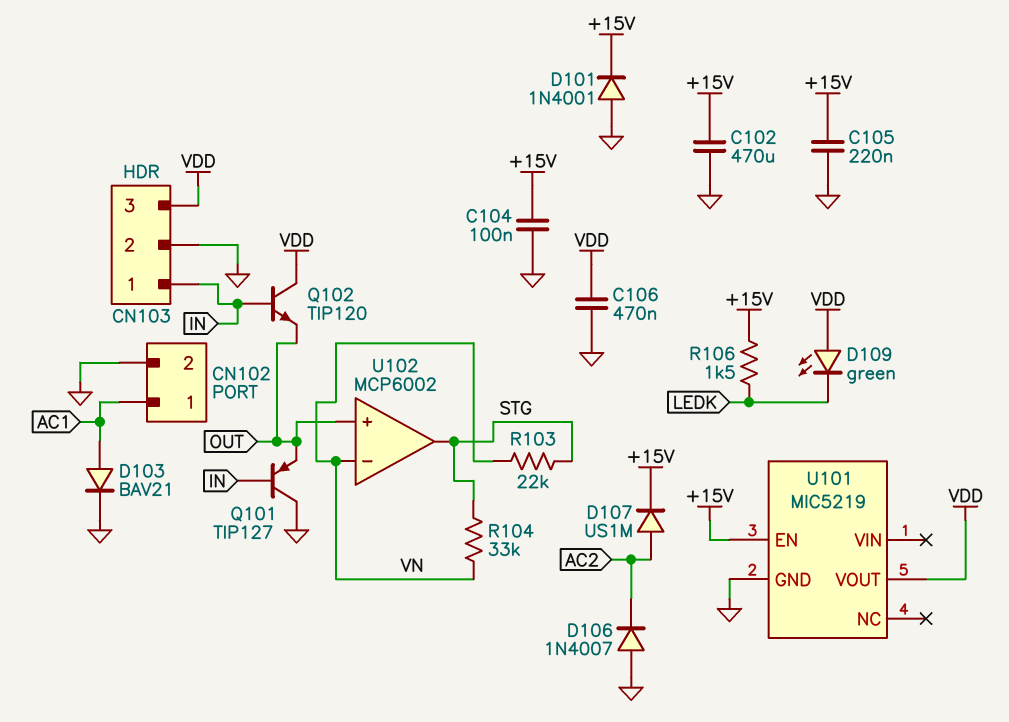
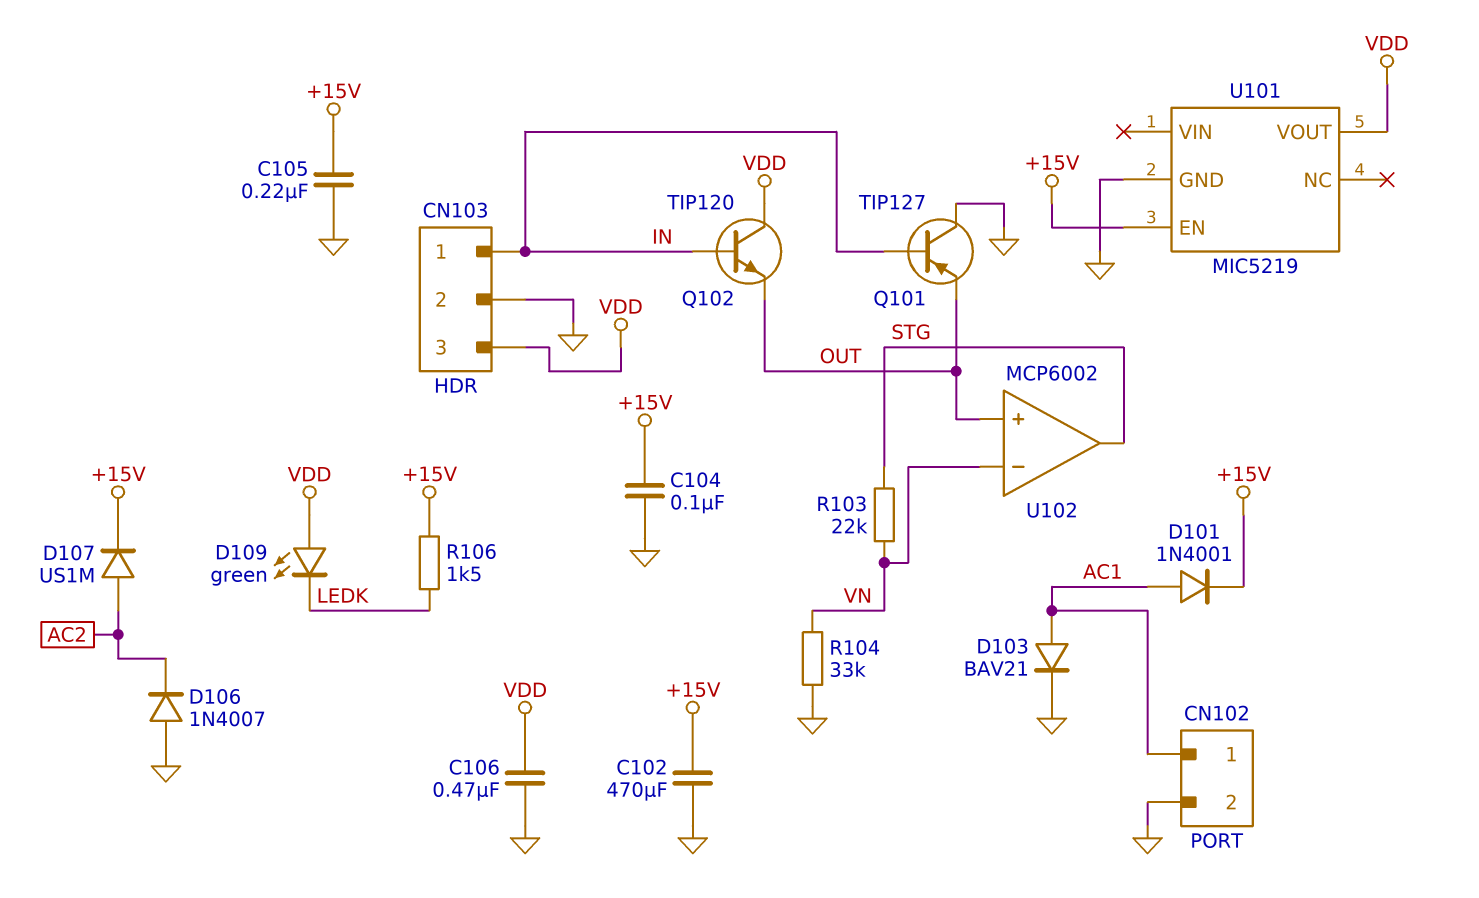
D101: diode 1N4001 (A GND, K +15V) -> diode 1N4001 (A AC1, K +15V)
R104: 33k (STG, VN) -> 33k (GND, VN)

